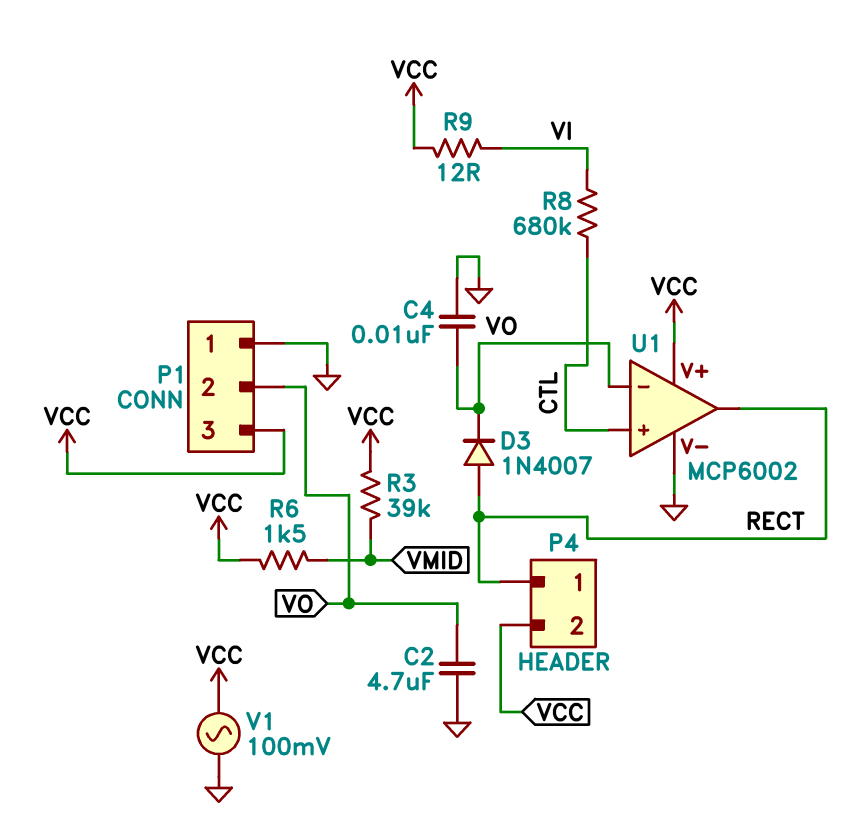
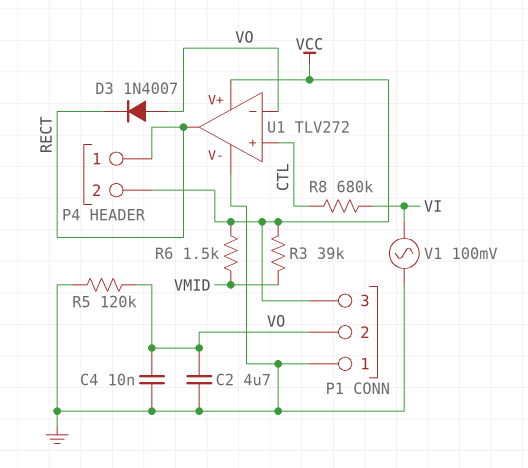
D3: diode 1N4007 (A RECT, K VO) -> diode 1N4007 (A VO, K RECT)
R5: none -> 120k (GND, VO)
R9: 12 (VCC, VI) -> none
U1: MCP6002 -> TLV272
V1: AC 100mV (GND, VCC) -> AC 100mV (GND, VI)

